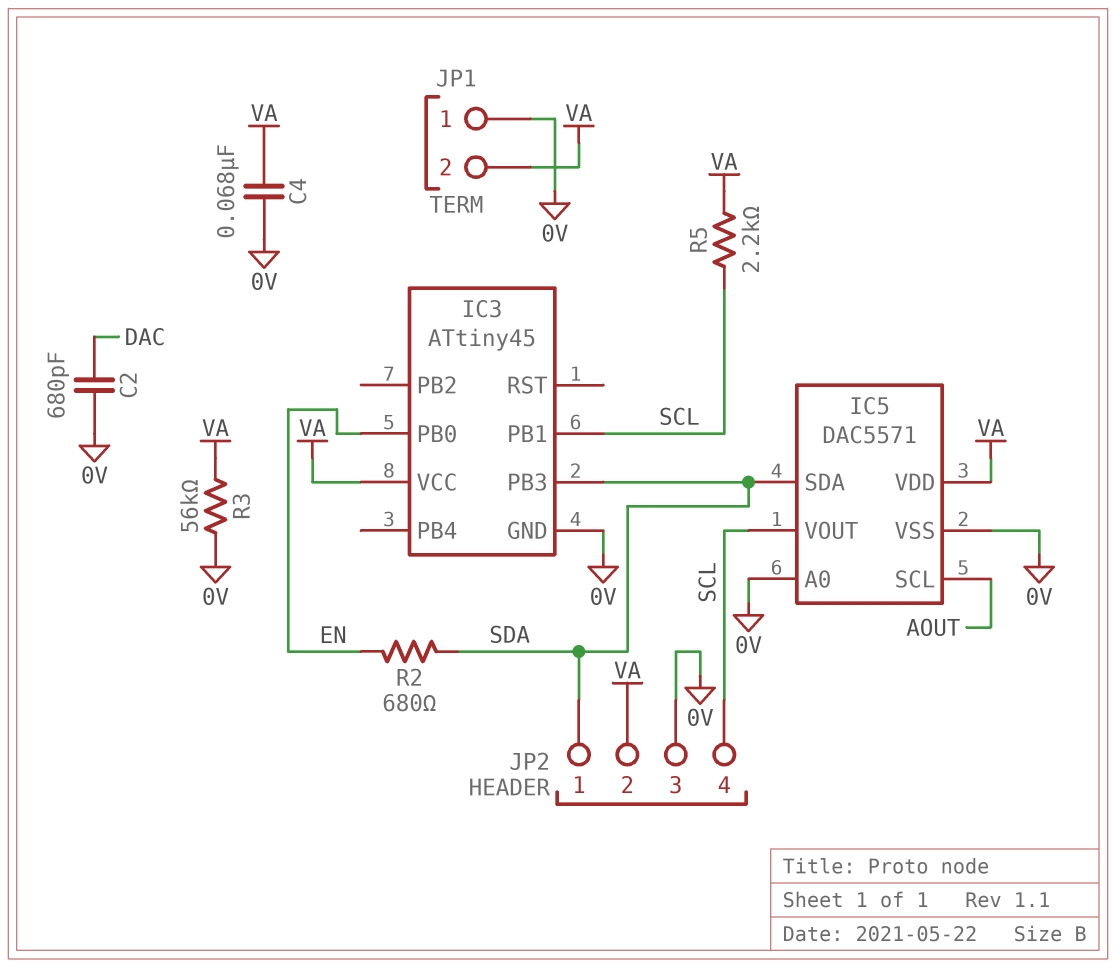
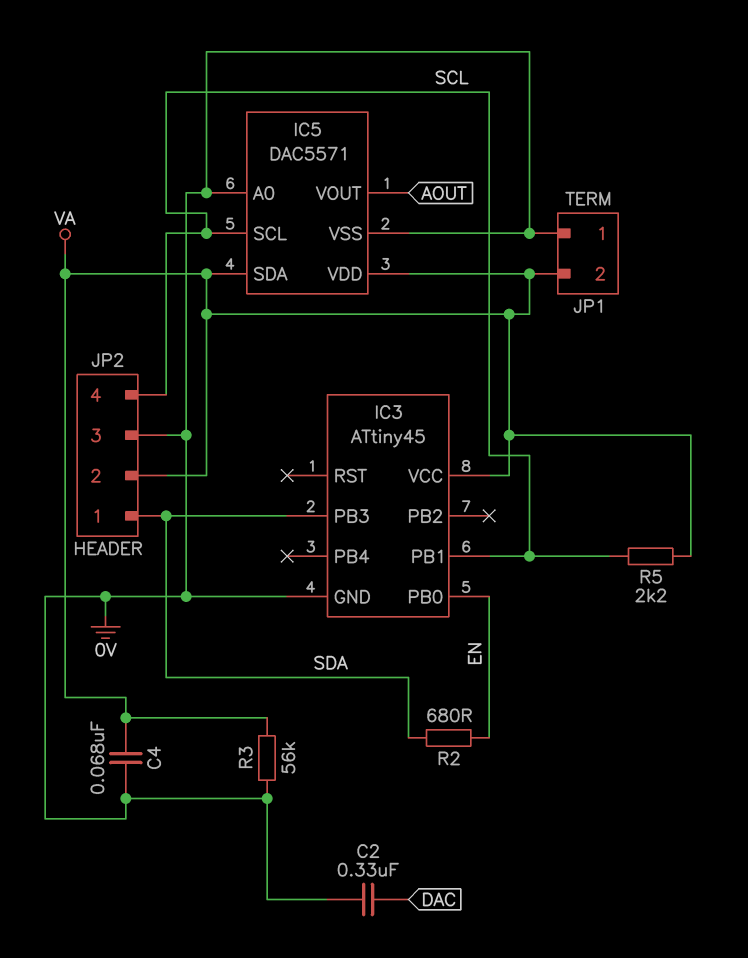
C2: 680pF (0V, DAC) -> 330nF (0V, DAC)
IC5 pin SCL: AOUT -> SCL
IC5 pin SDA: SDA -> VA
IC5 pin VOUT: SCL -> AOUT

